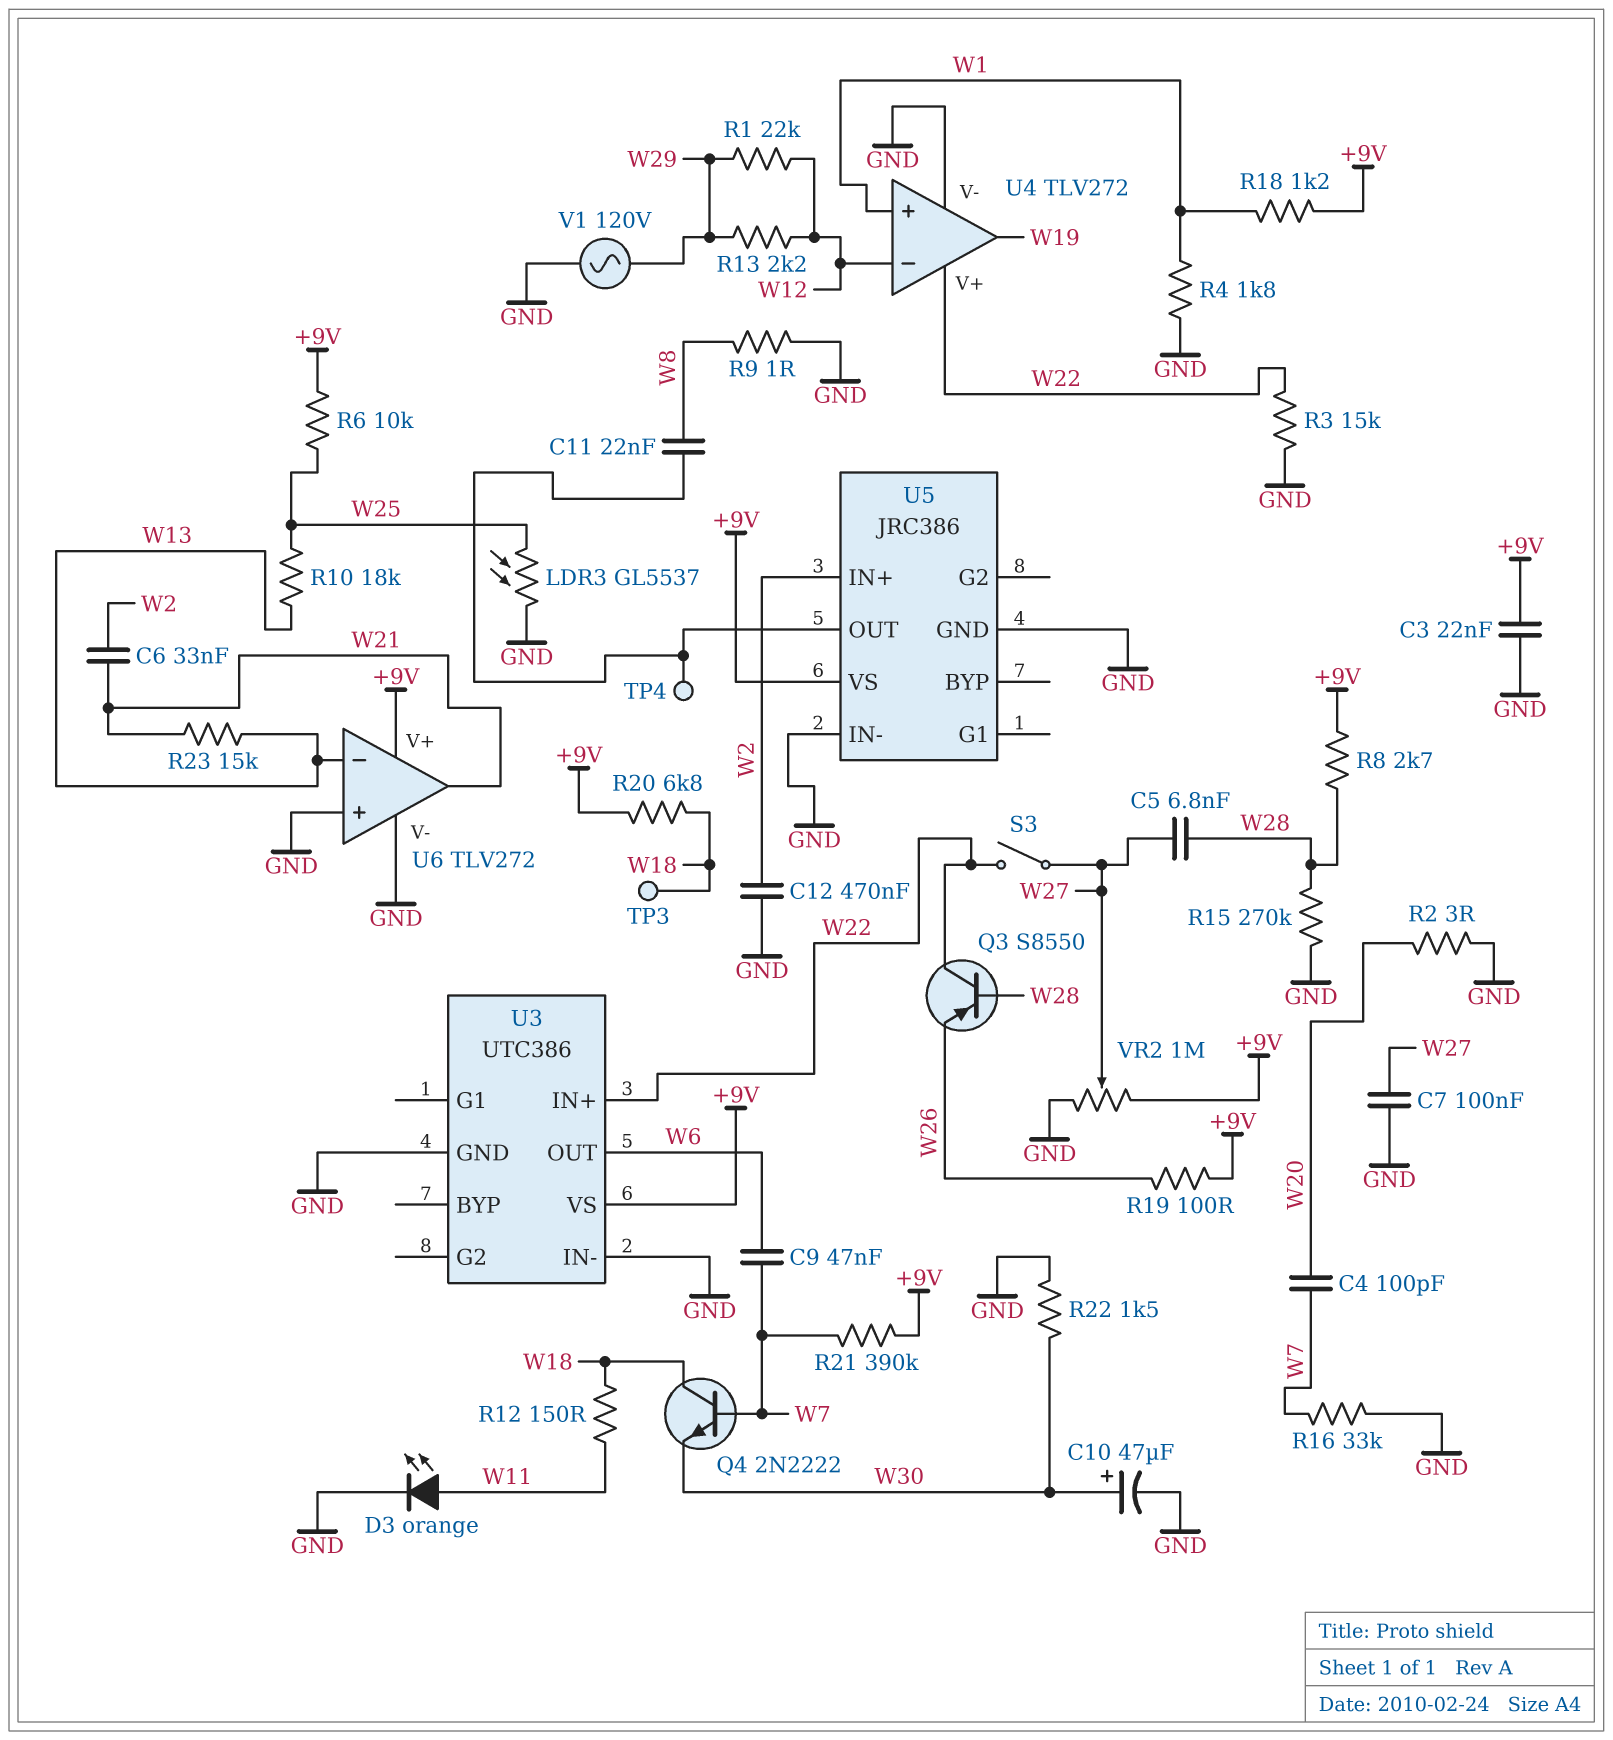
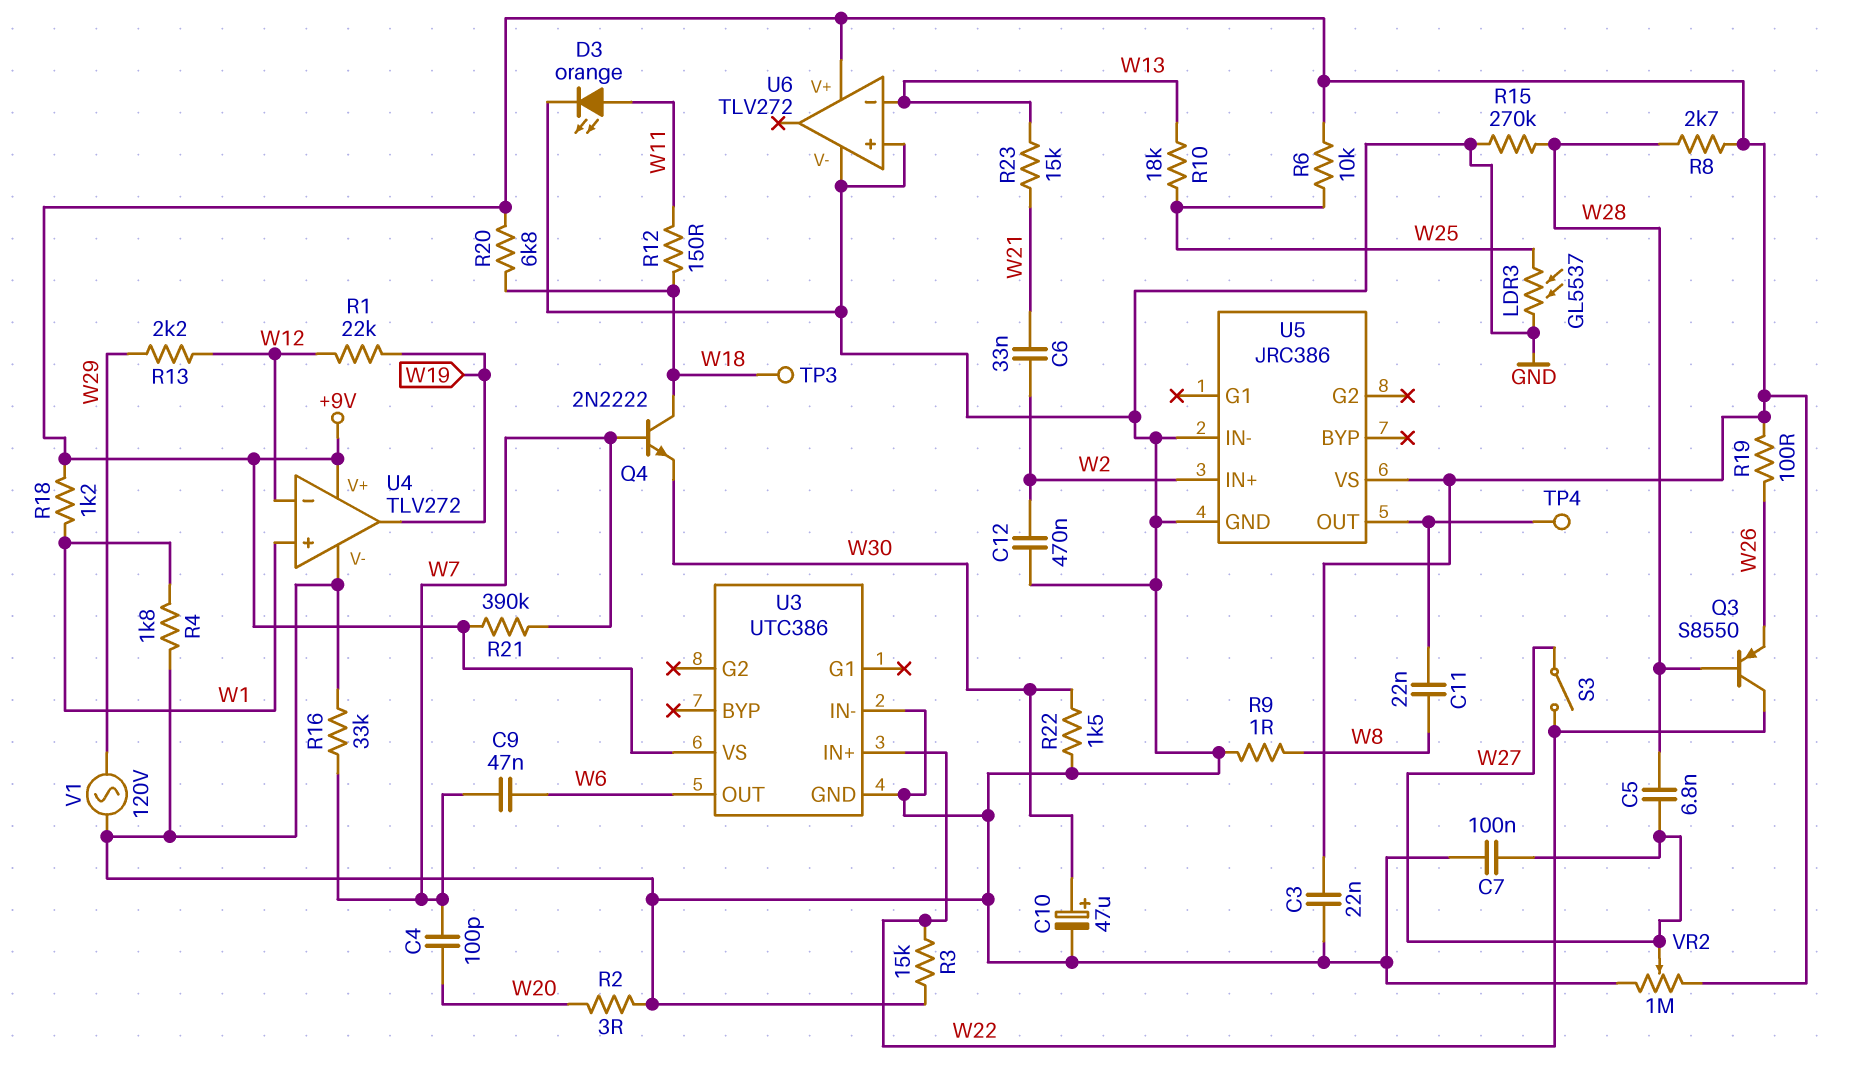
R1: 22k (W12, W29) -> 22k (W12, W19)
U4 pin V+: W22 -> +9V
U6 pin out: W21 -> none

